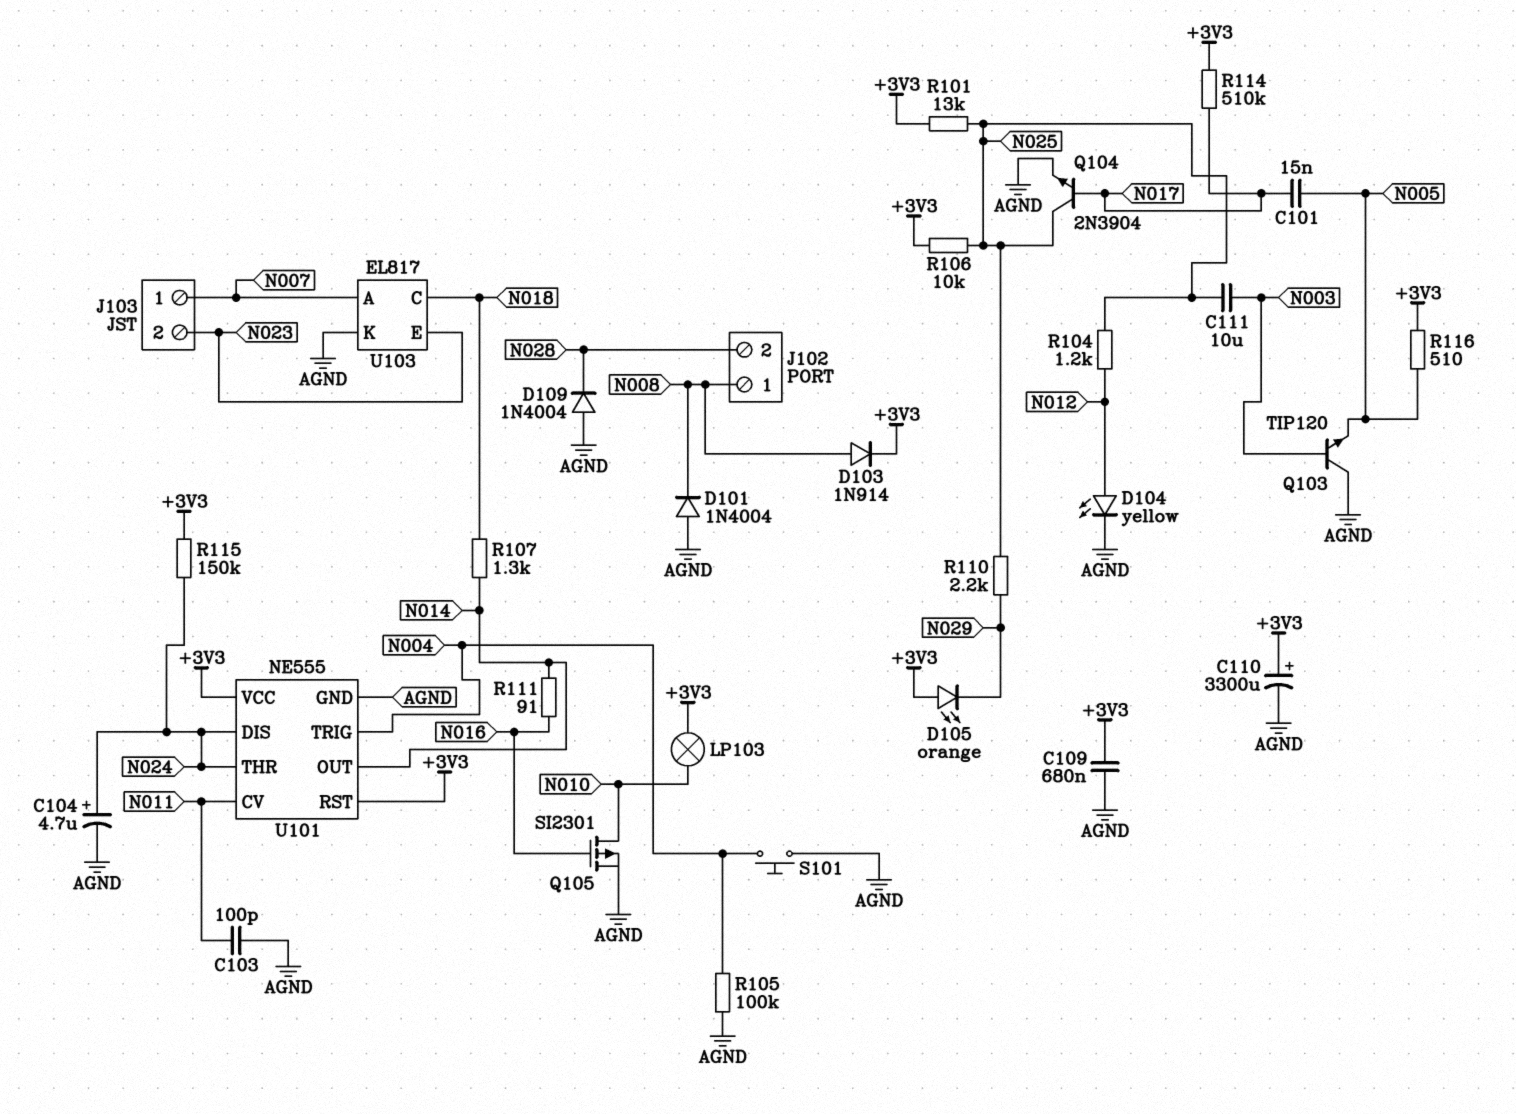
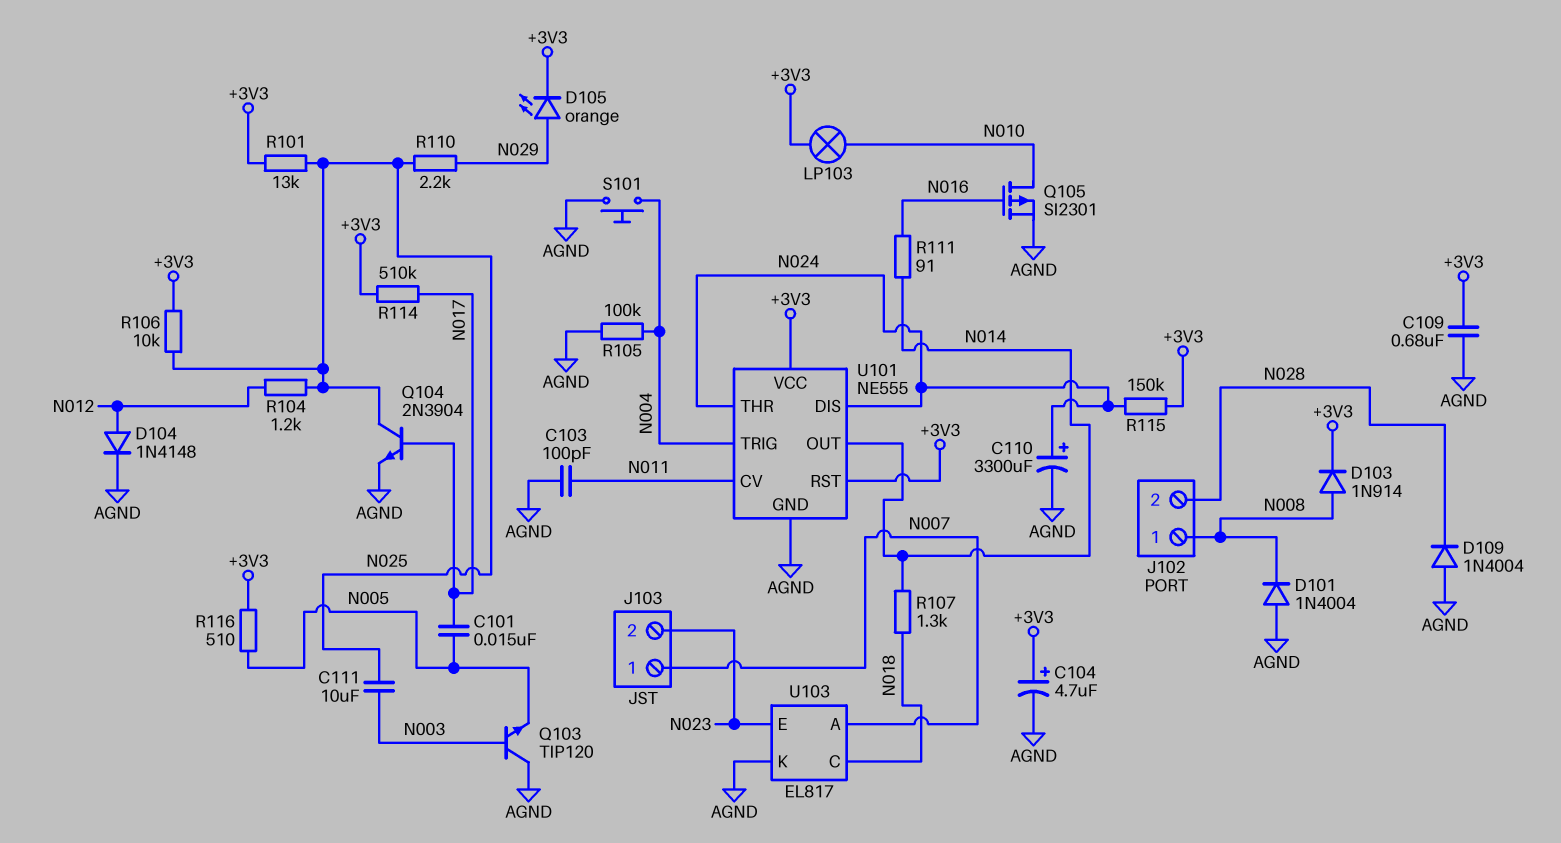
C104: 4.7uF (plus N024, minus AGND) -> 4.7uF (plus +3V3, minus AGND)
C110: 3300uF (plus +3V3, minus AGND) -> 3300uF (plus N024, minus AGND)
D104: LED yellow (A N012, K AGND) -> diode 1N4148 (A N012, K AGND)
D105: LED orange (A +3V3, K N029) -> LED orange (A N029, K +3V3)

